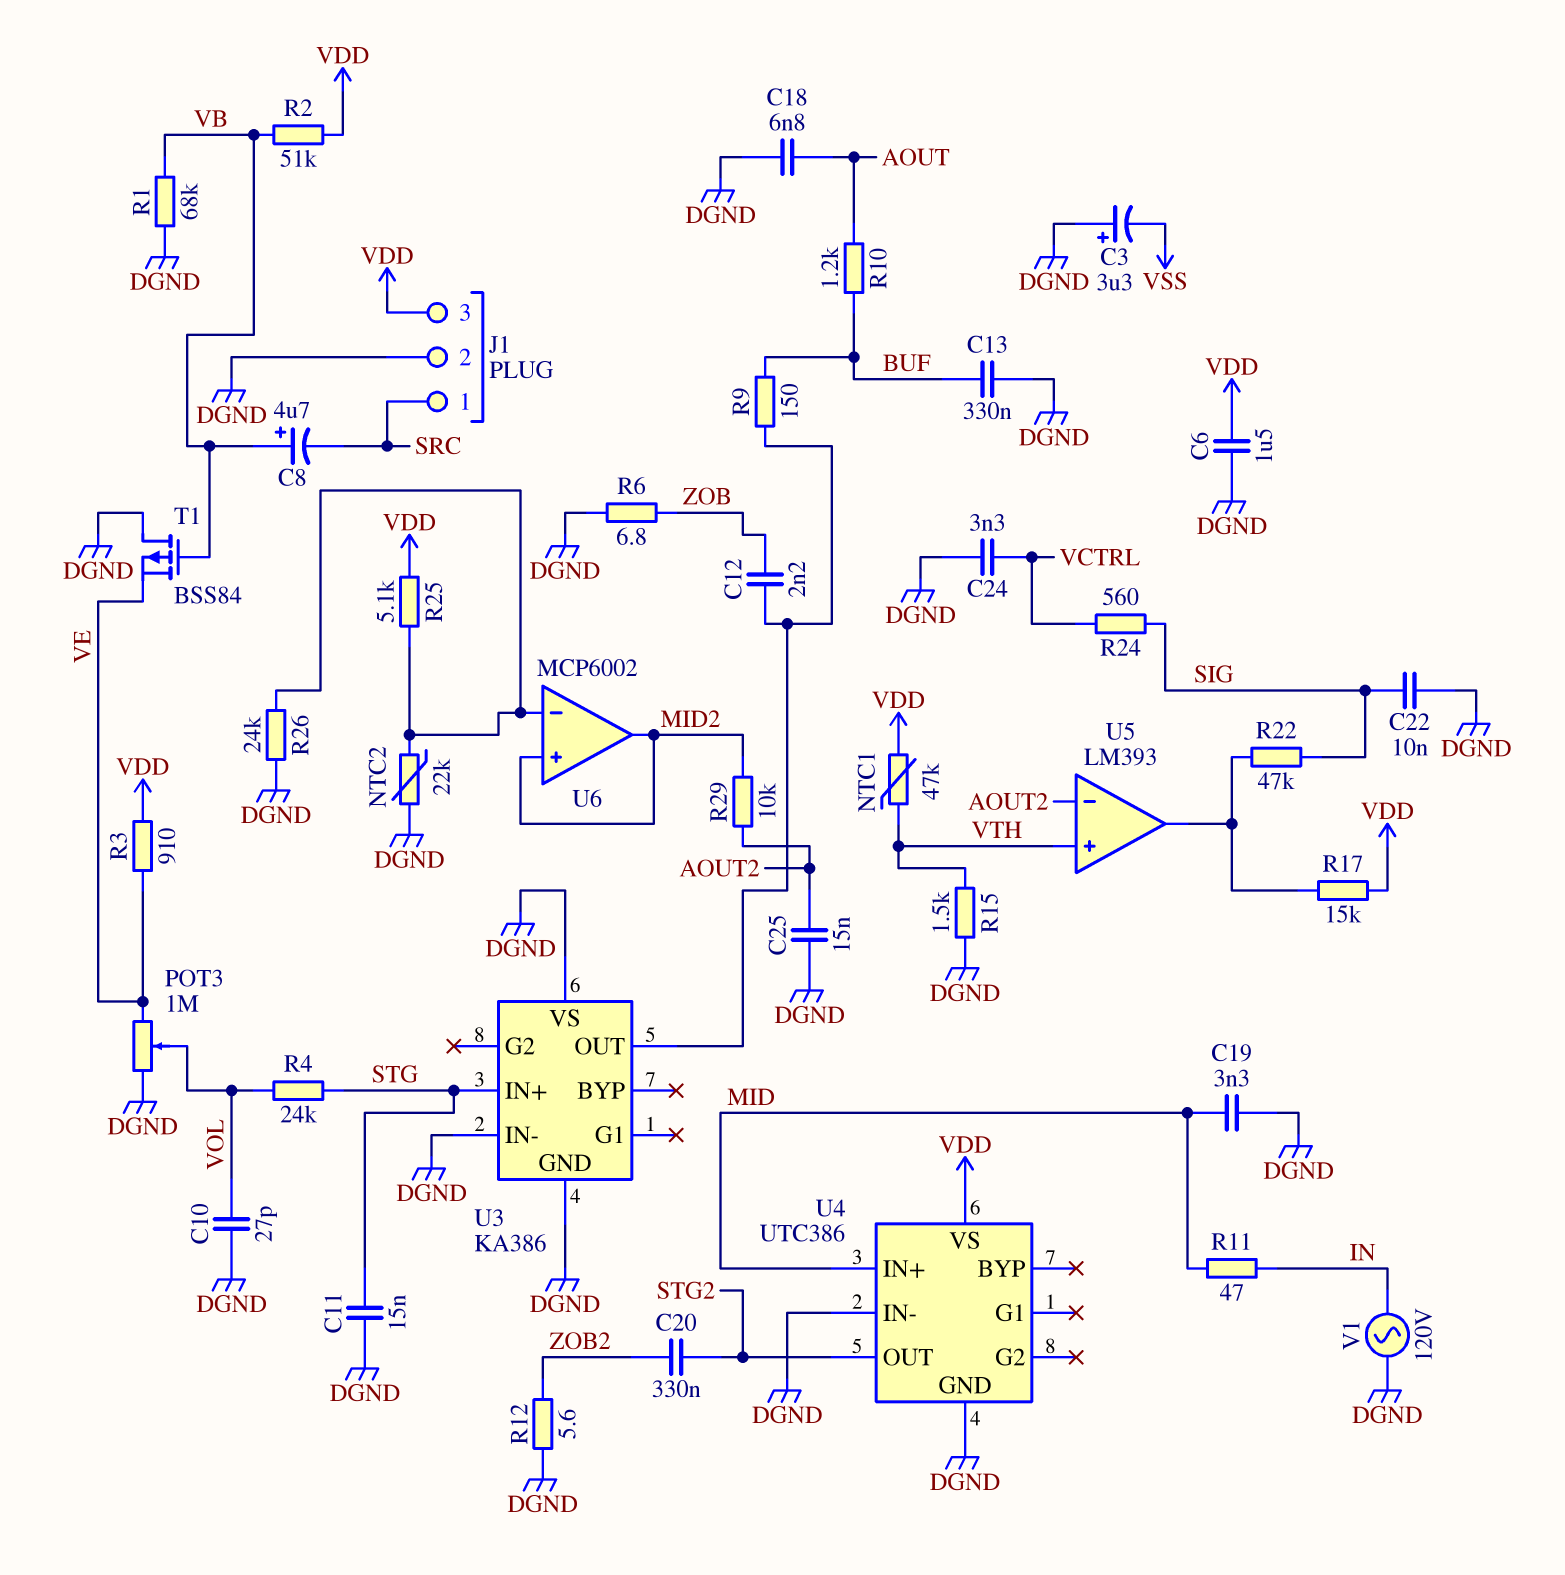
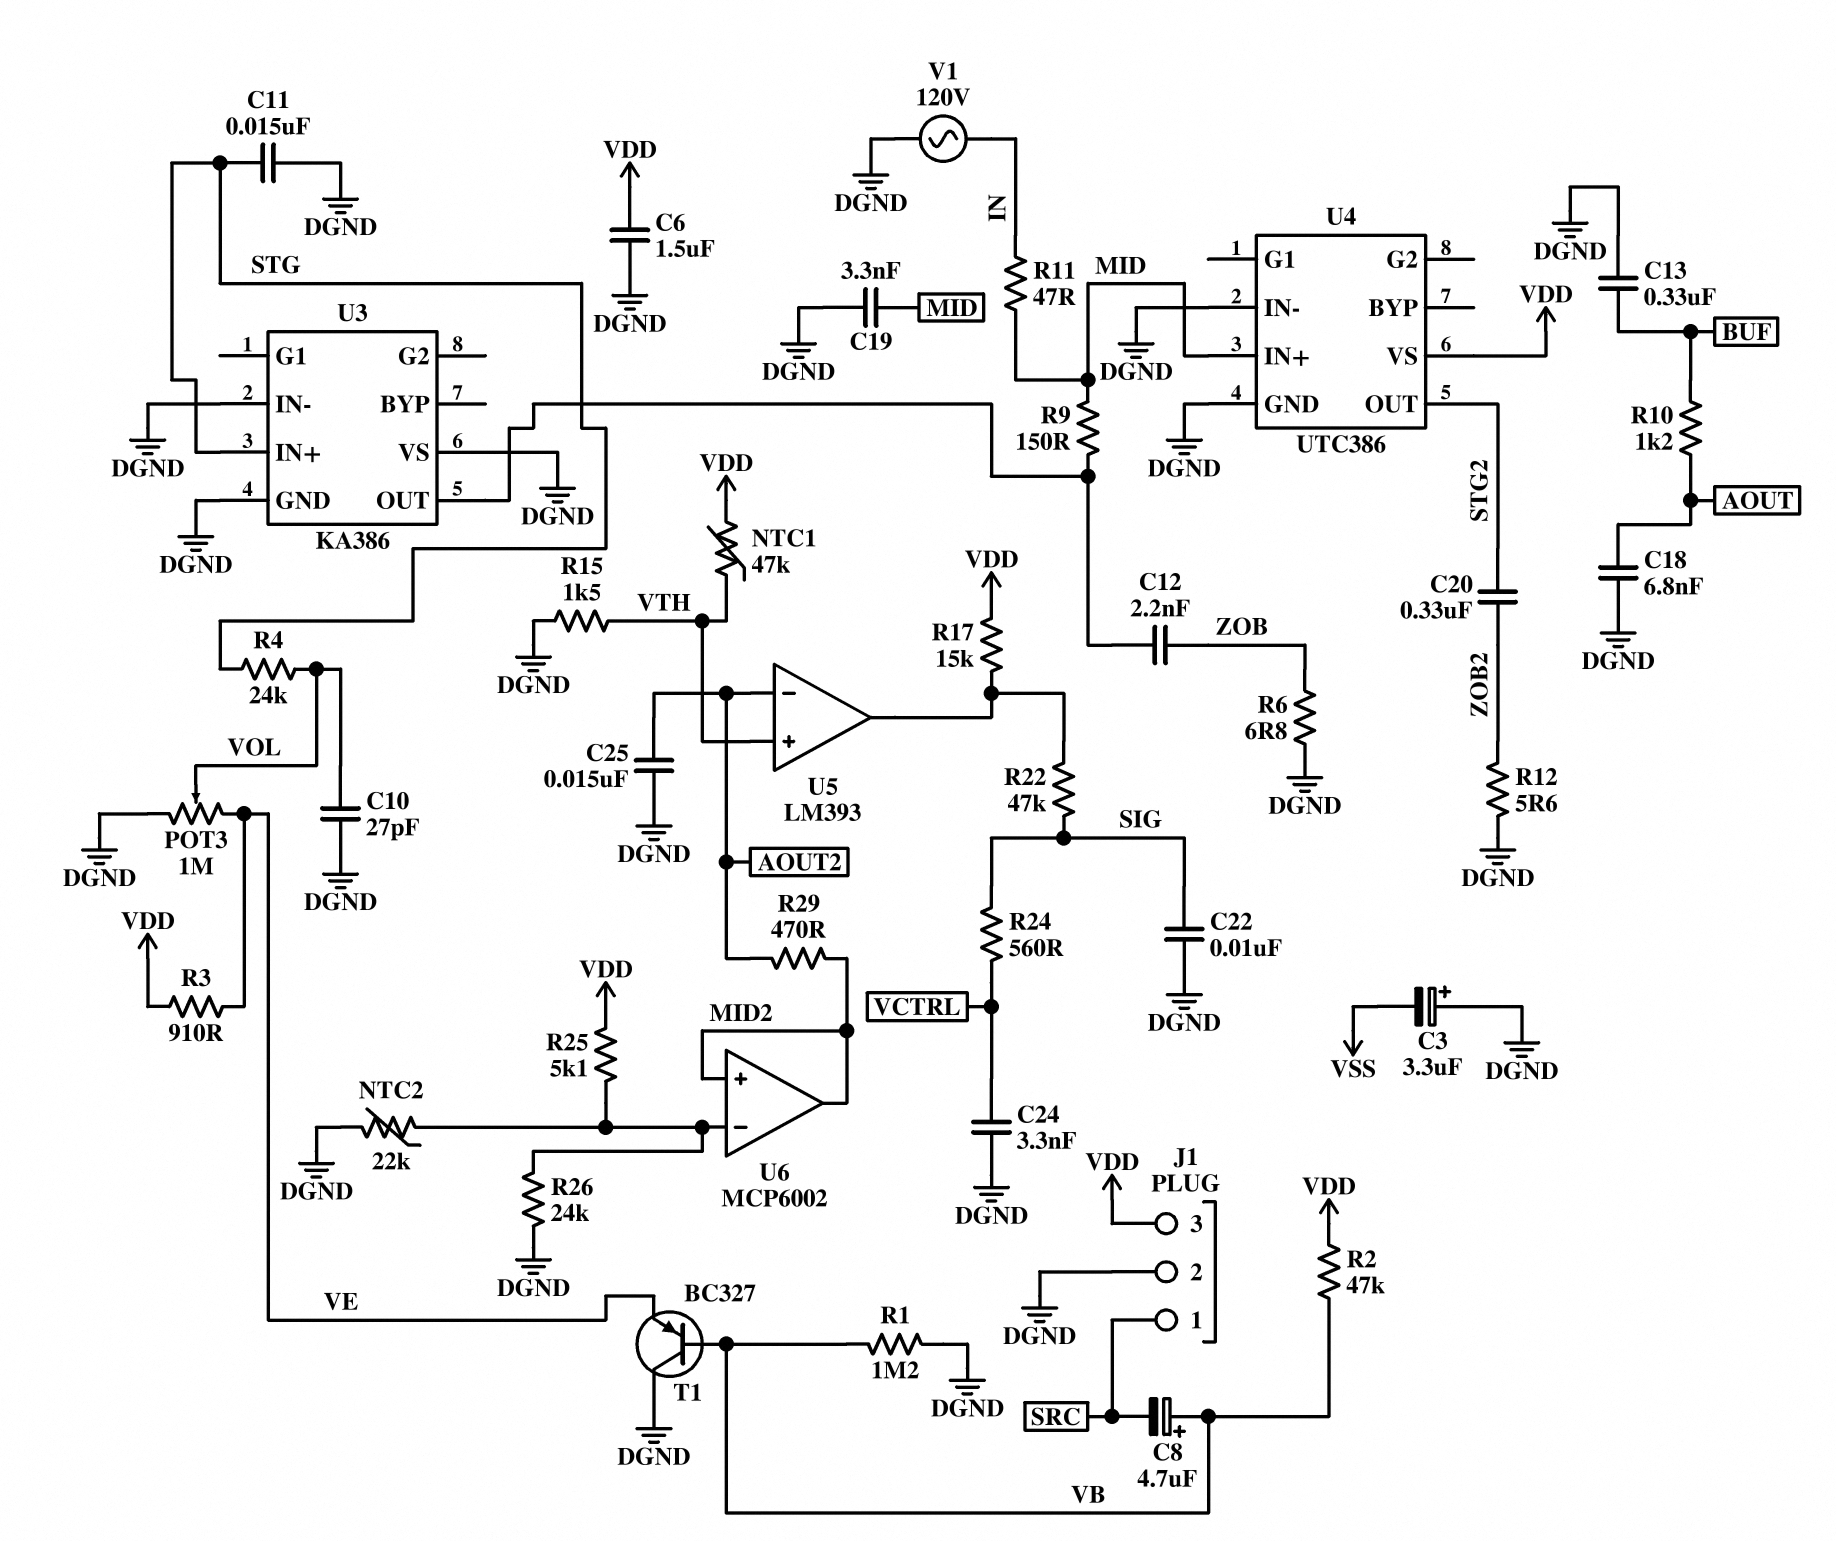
R1: 68k (DGND, VB) -> 1.2M (DGND, VB)
R2: 51k (VB, VDD) -> 47k (VB, VDD)
R9: 150 (BUF, U3/OUT) -> 150 (MID, U3/OUT)
R29: 10k (AOUT2, MID2) -> 470 (AOUT2, MID2)
T1: PMOS BSS84 (G VB, D DGND, S VE) -> PNP BC327 (B VB, C DGND, E VE)

